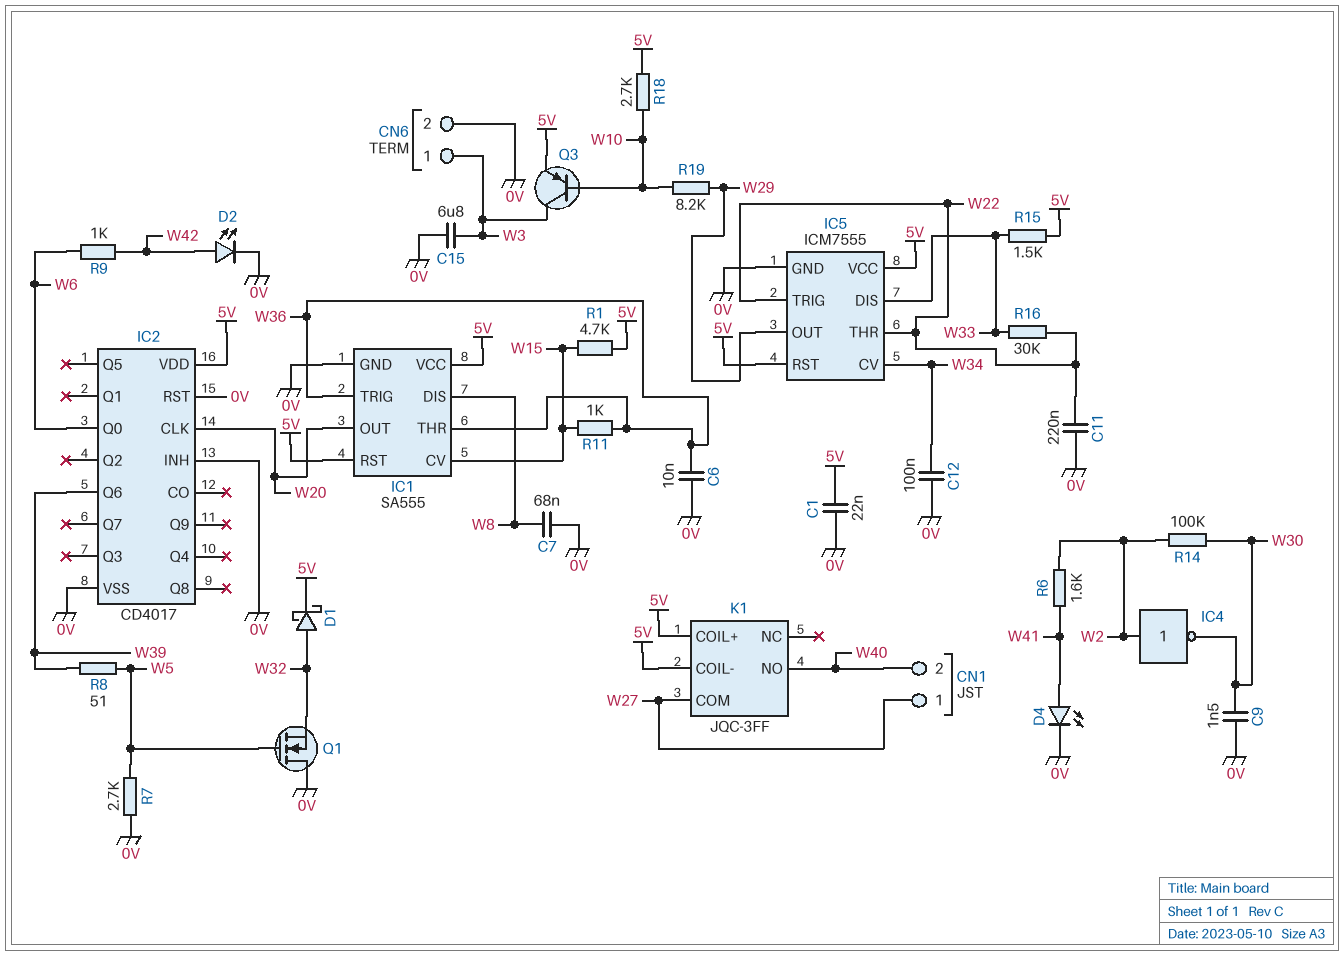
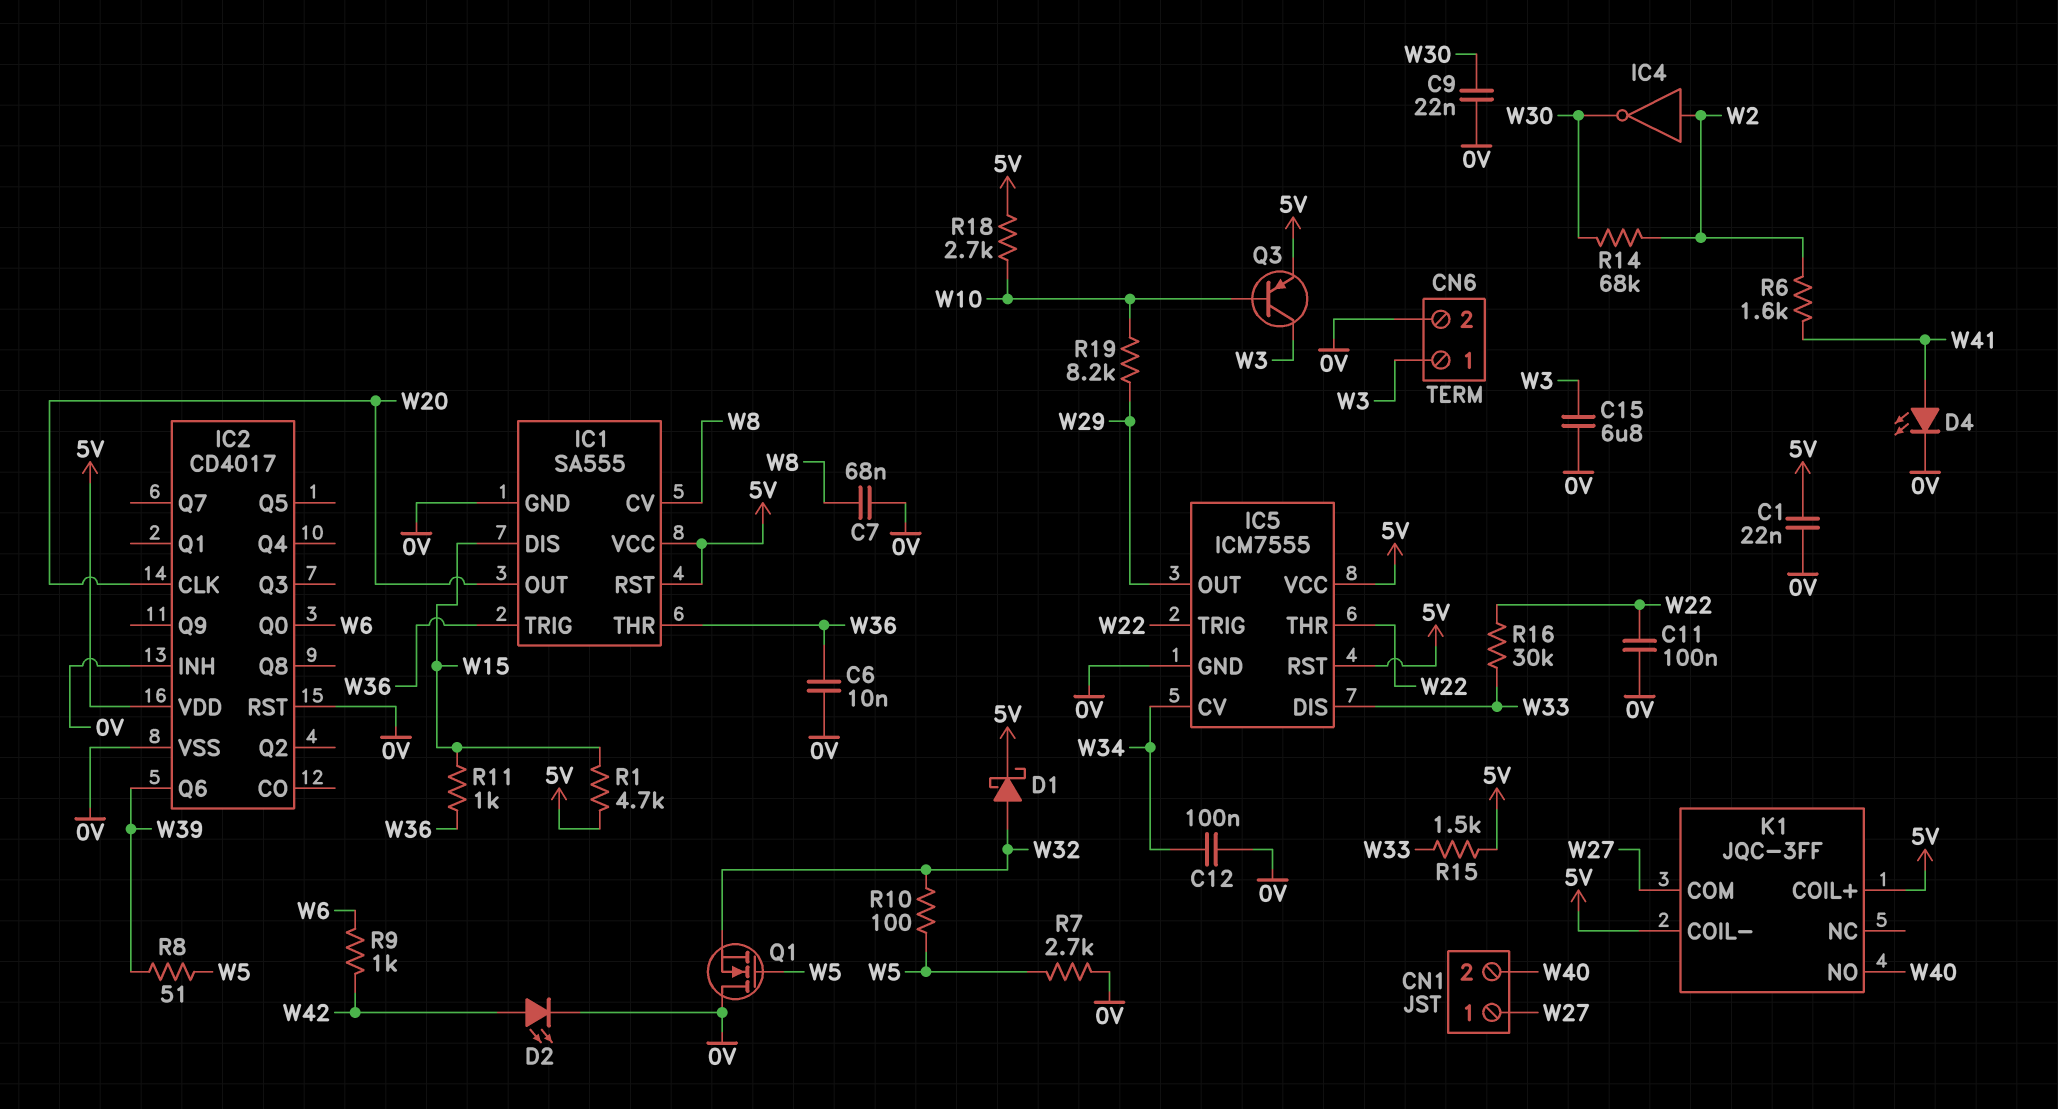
C9: 1.5nF (0V, W30) -> 22nF (0V, W30)
C11: 220nF (0V, W22) -> 100nF (0V, W22)
IC1 pin CV: W15 -> W8
IC1 pin DIS: W8 -> W15
R10: none -> 100 (W5, W32)
R14: 100k (W2, W30) -> 68k (W2, W30)

